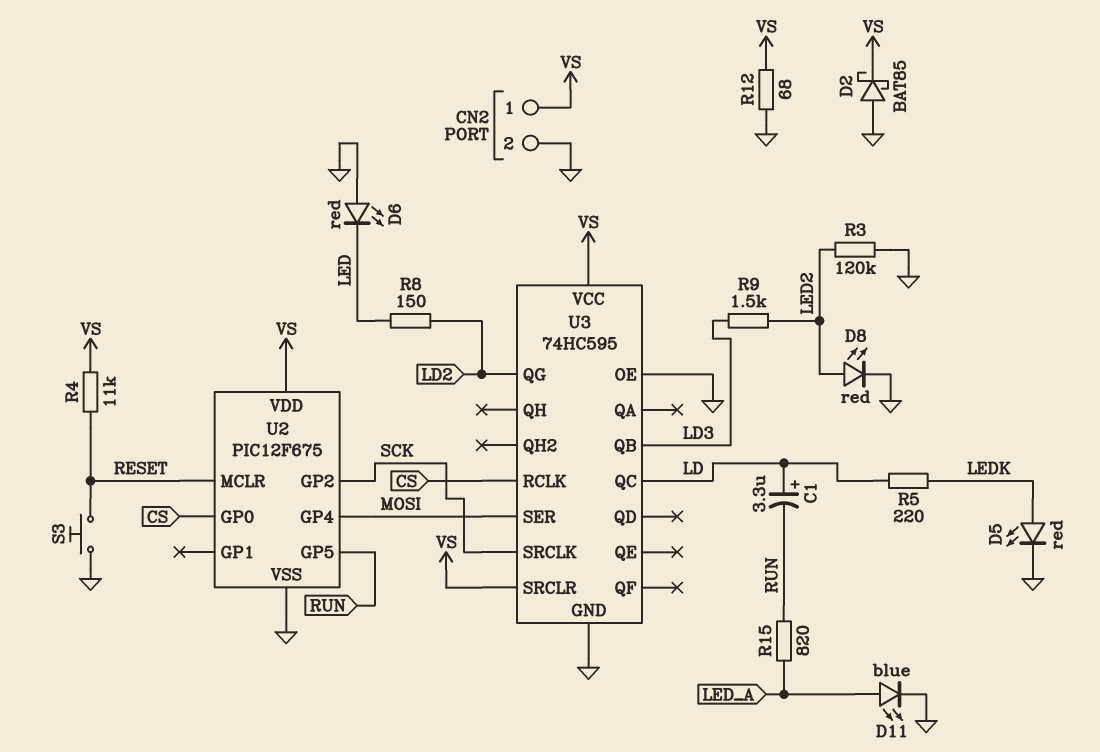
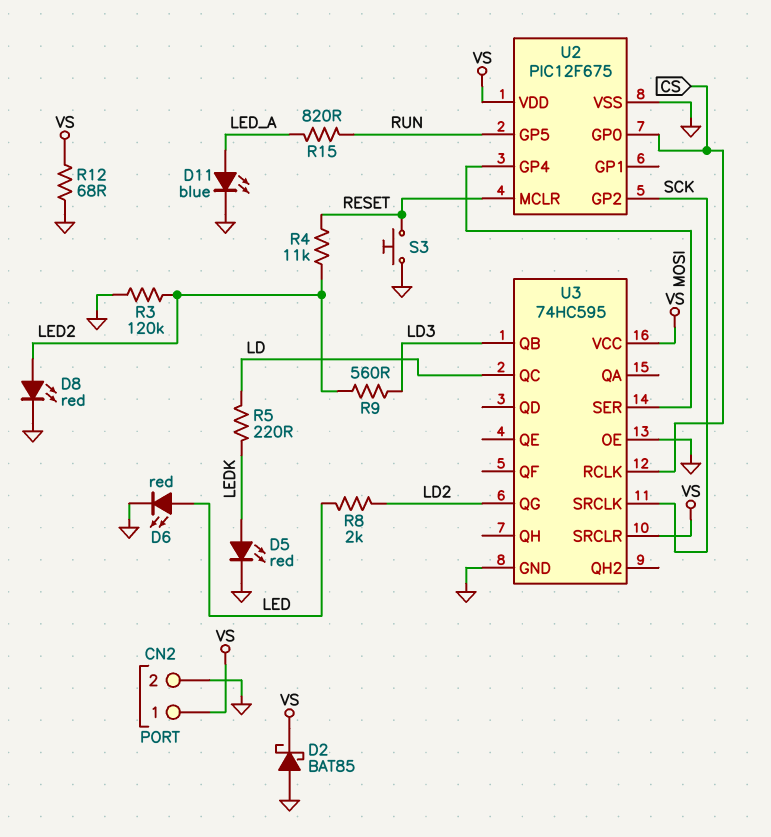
C1: 3.3uF (plus LD, minus RUN) -> none
D6: LED red (A GND, K LED) -> LED red (A LED, K GND)
R4: 11k (RESET, VS) -> 11k (LED2, RESET)
R8: 150 (LD2, LED) -> 2k (LD2, LED)
R9: 1.5k (LD3, LED2) -> 560 (LD3, LED2)

